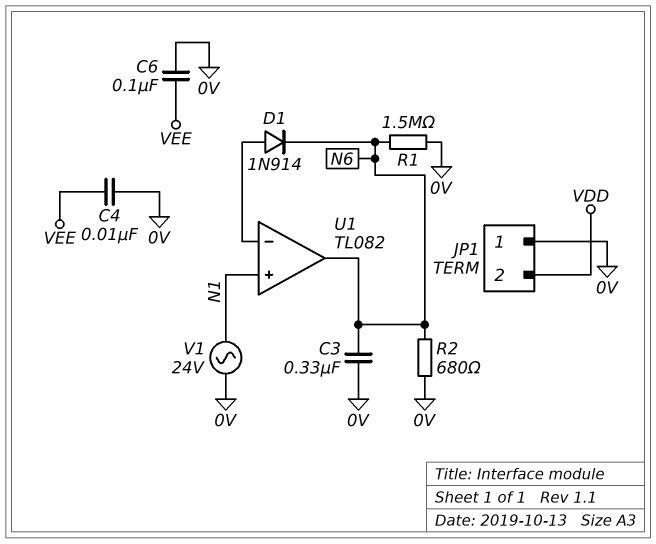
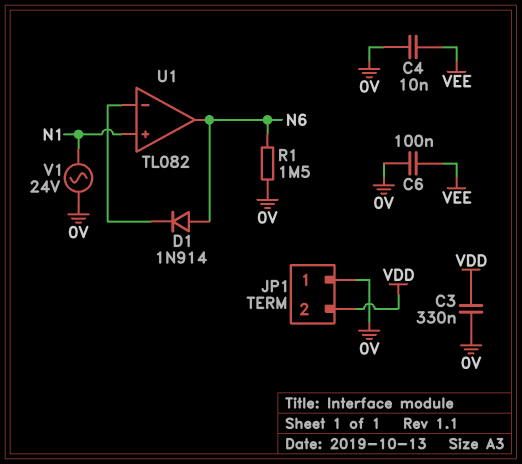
C3: 330nF (0V, N6) -> 330nF (0V, VDD)
D1: diode 1N914 (A U1/in-, K N6) -> diode 1N914 (A N6, K U1/in-)
R2: 680 (0V, N6) -> none

